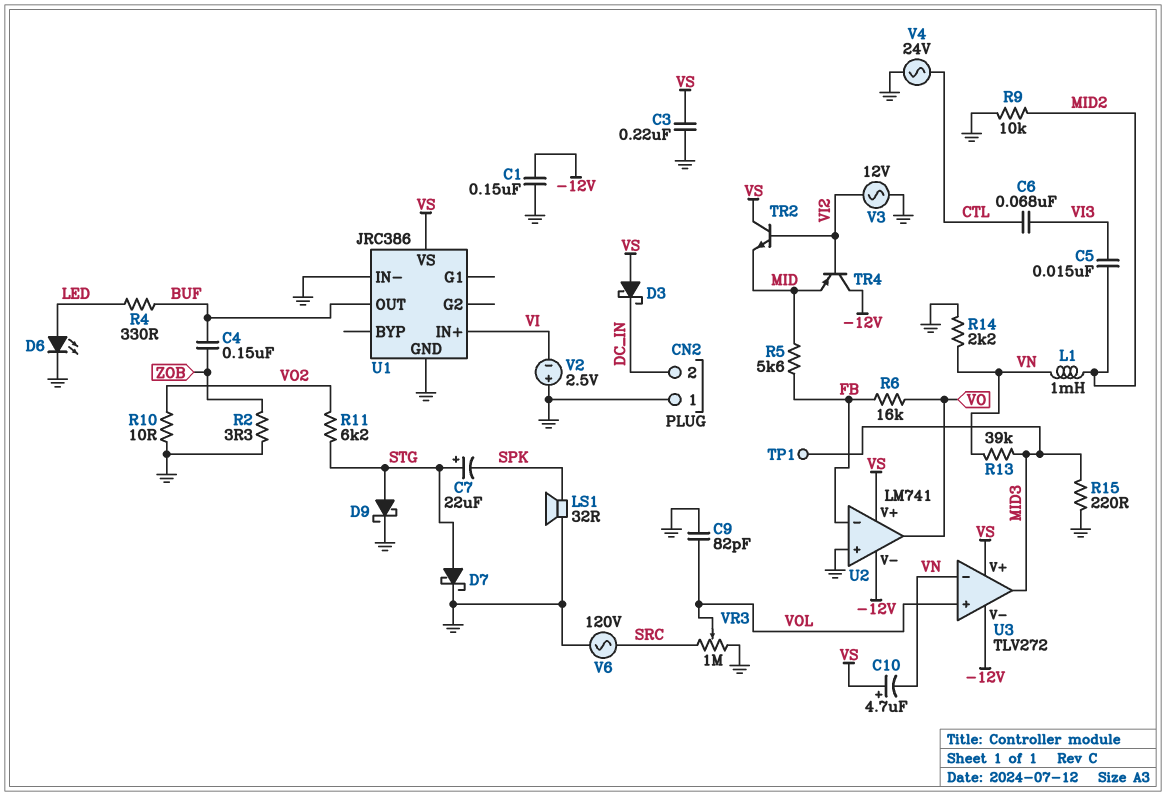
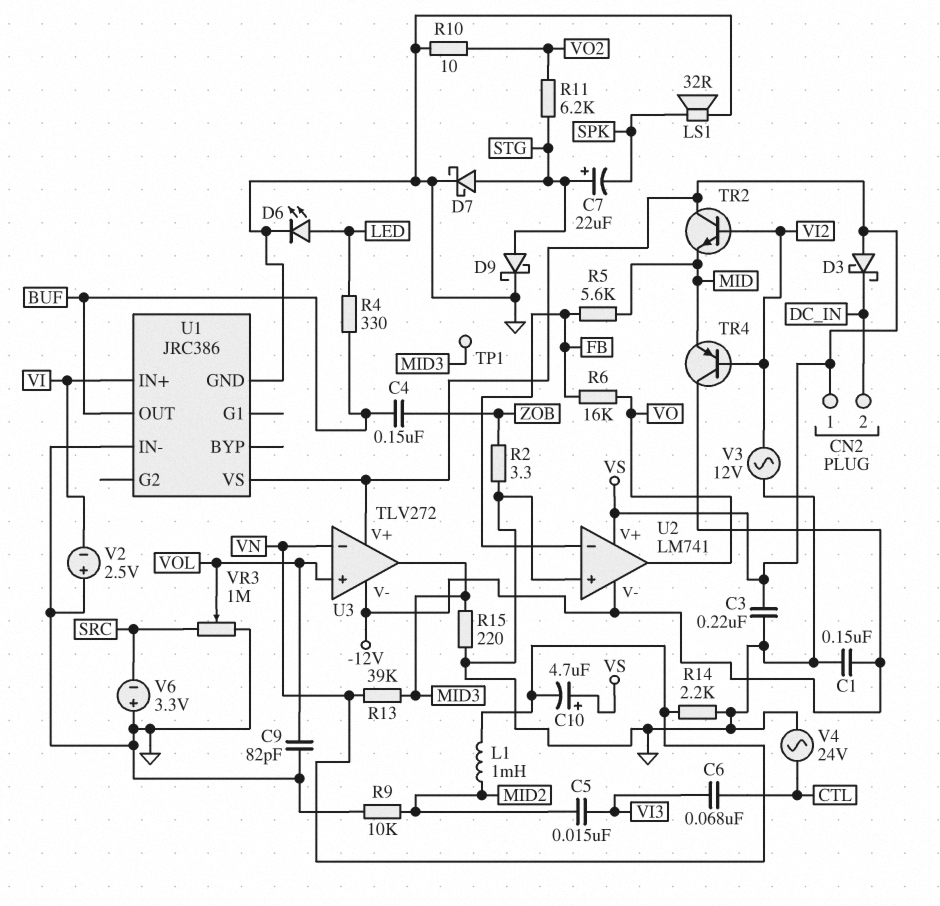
CN2 pin 1: GND -> VS
V6: AC 120V (GND, SRC) -> 3.3V (plus GND, minus SRC)

